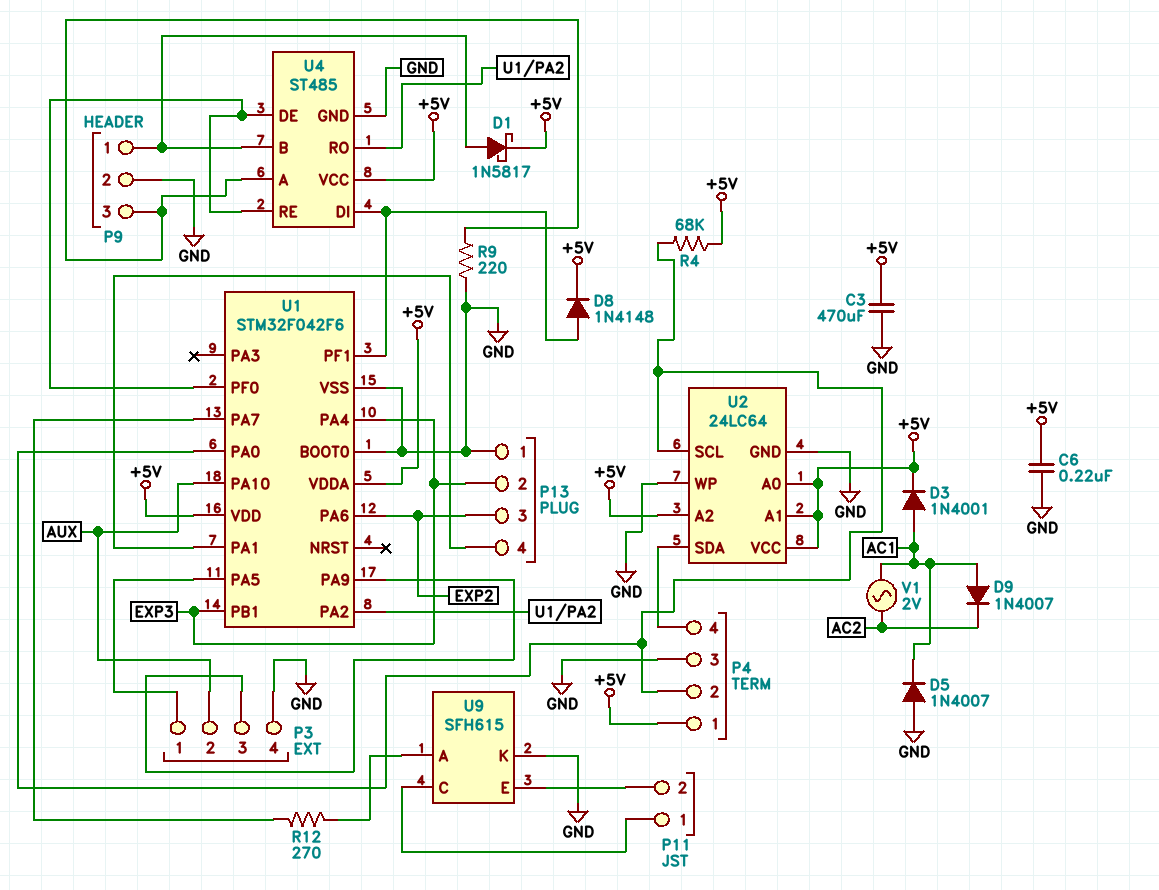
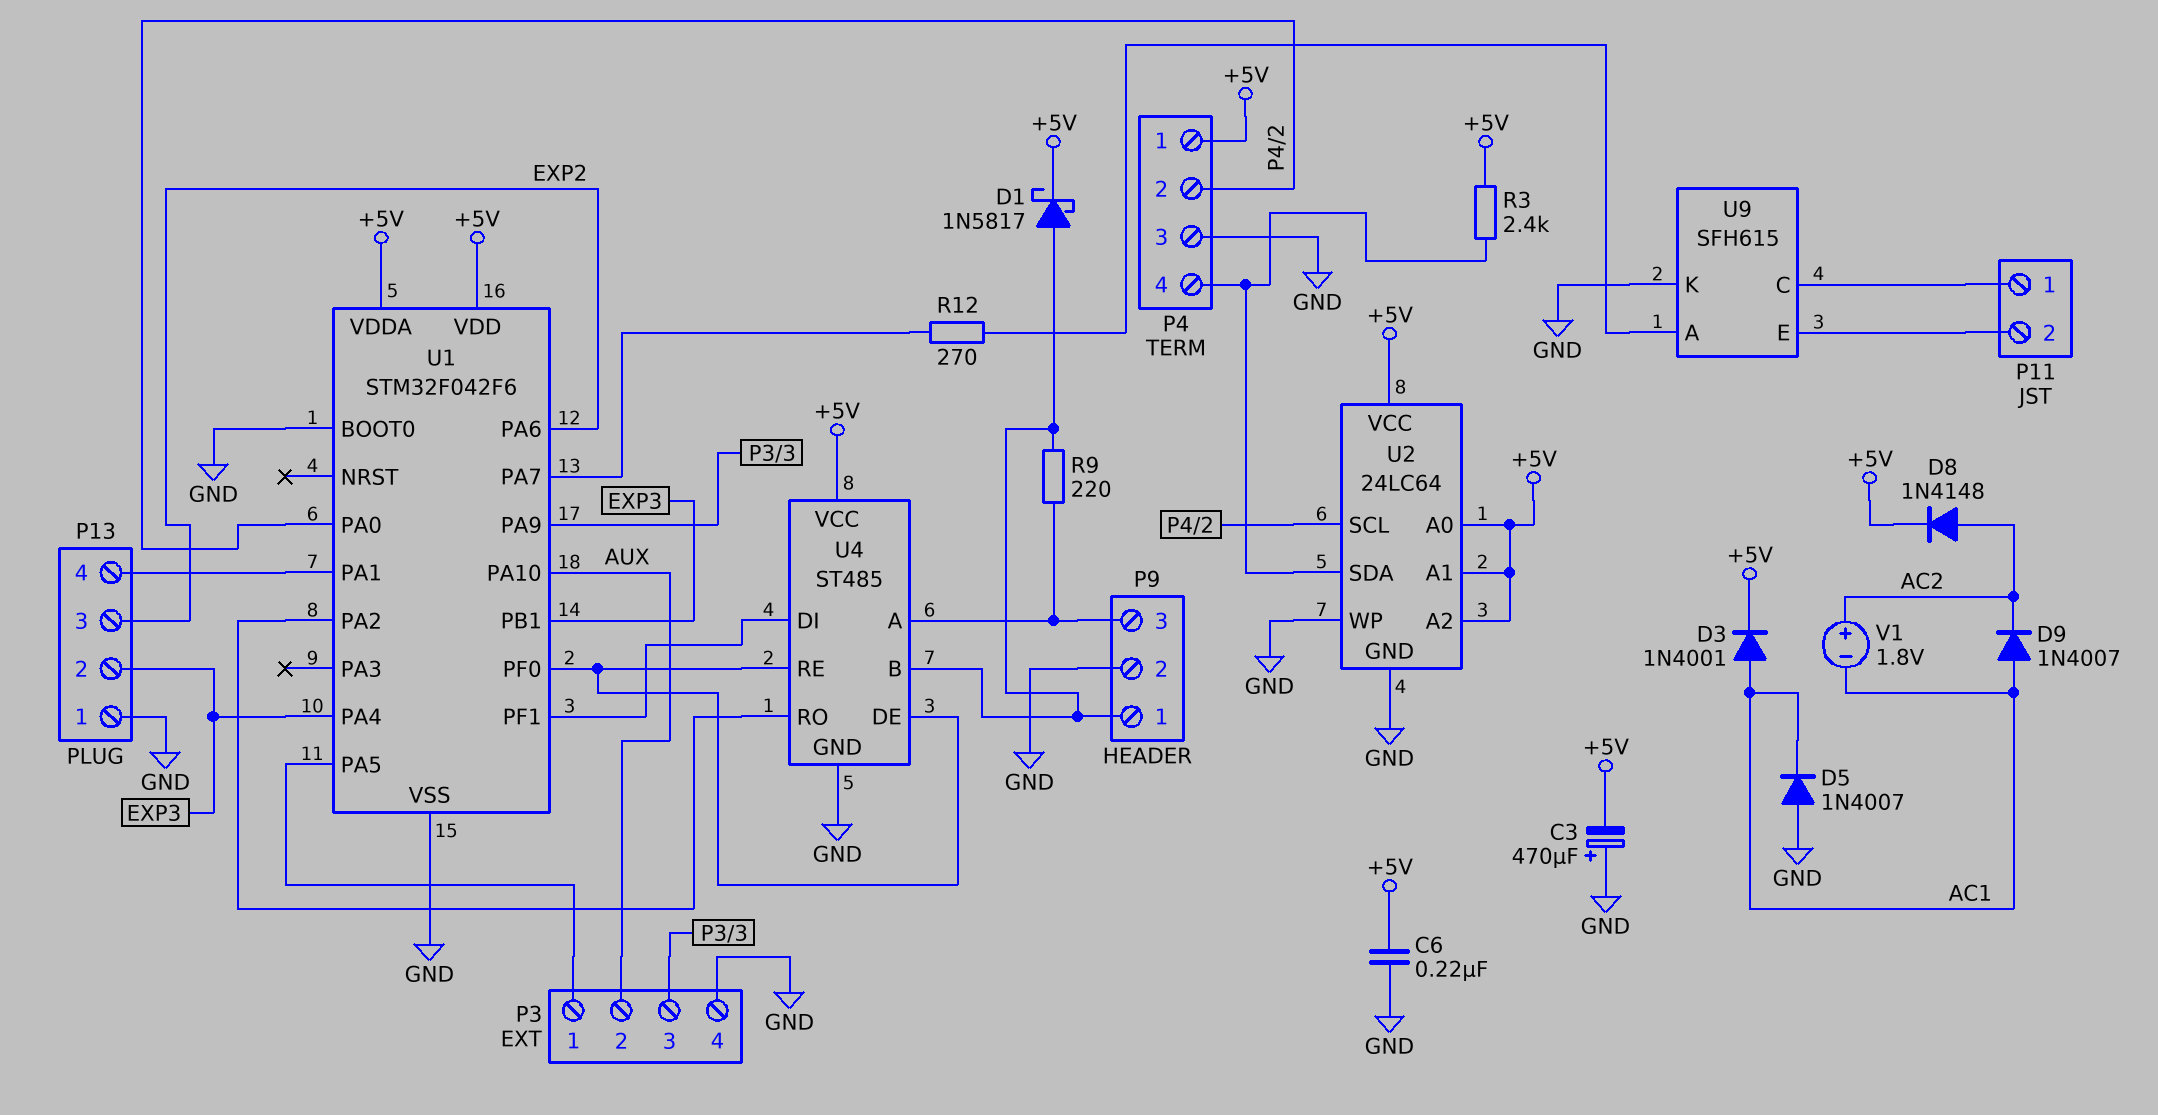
C3: 470uF (+5V, GND) -> 470uF (plus GND, minus +5V)
D8: diode 1N4148 (A U1/PF1, K +5V) -> diode 1N4148 (A AC2, K +5V)
R3: none -> 2.4k (+5V, P4/4)
R4: 68k (+5V, P4/2) -> none
R9: 220 (GND, P9/3) -> 220 (P9/1, P9/3)
V1: AC 2V (AC1, AC2) -> 1.8V (plus AC2, minus AC1)

